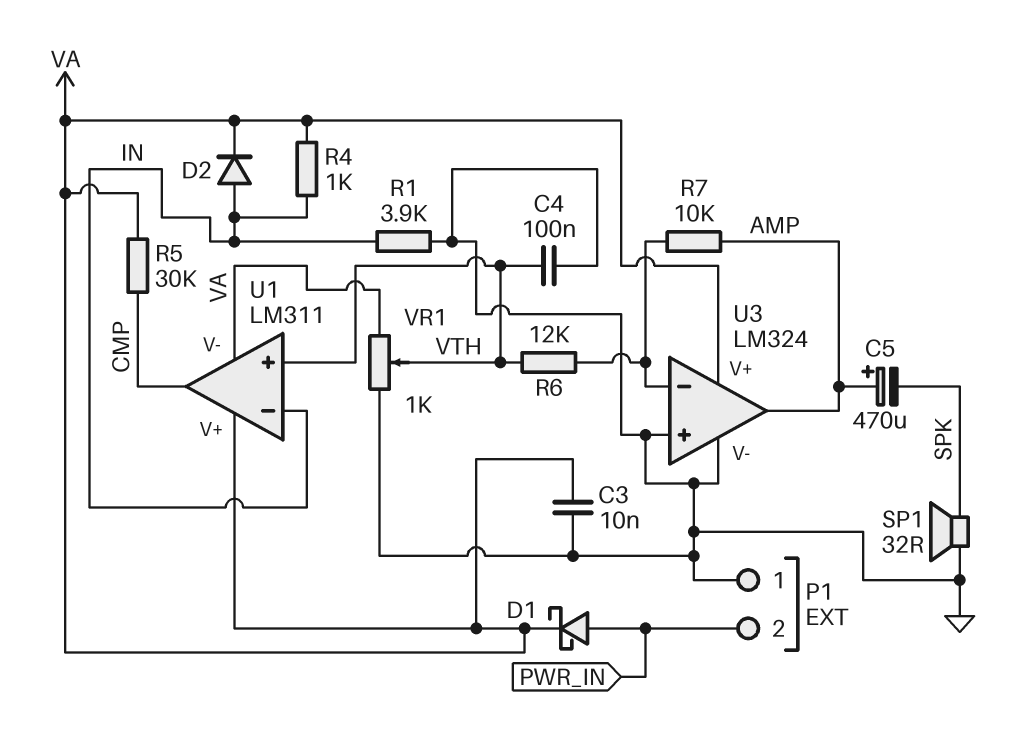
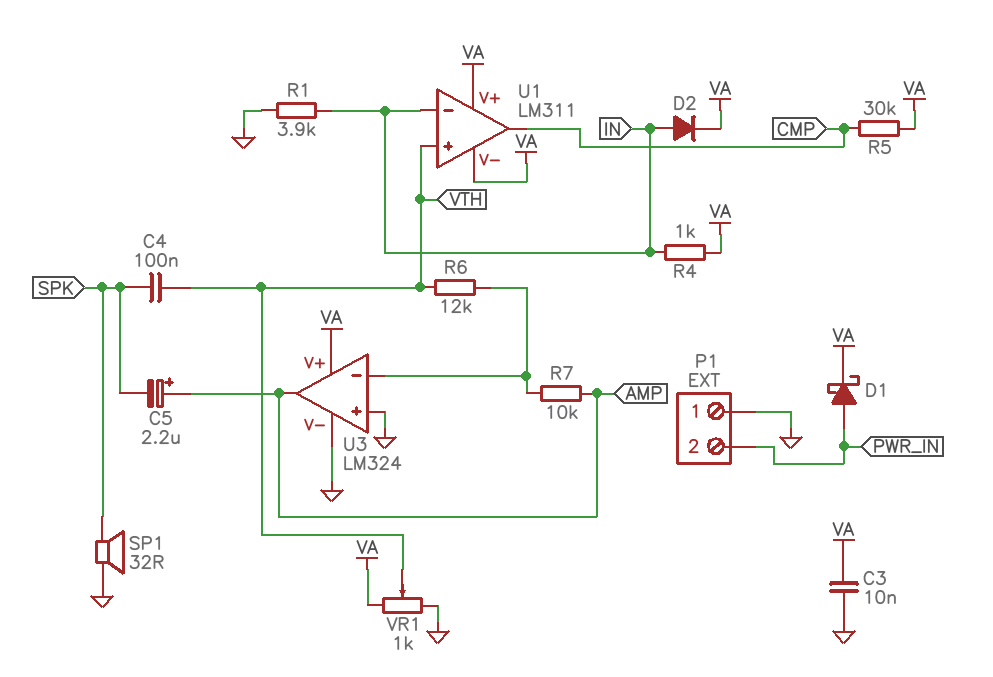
C4: 100nF (GND, VTH) -> 100nF (SPK, VTH)
C5: 470uF (plus AMP, minus SPK) -> 2.2uF (plus AMP, minus SPK)

